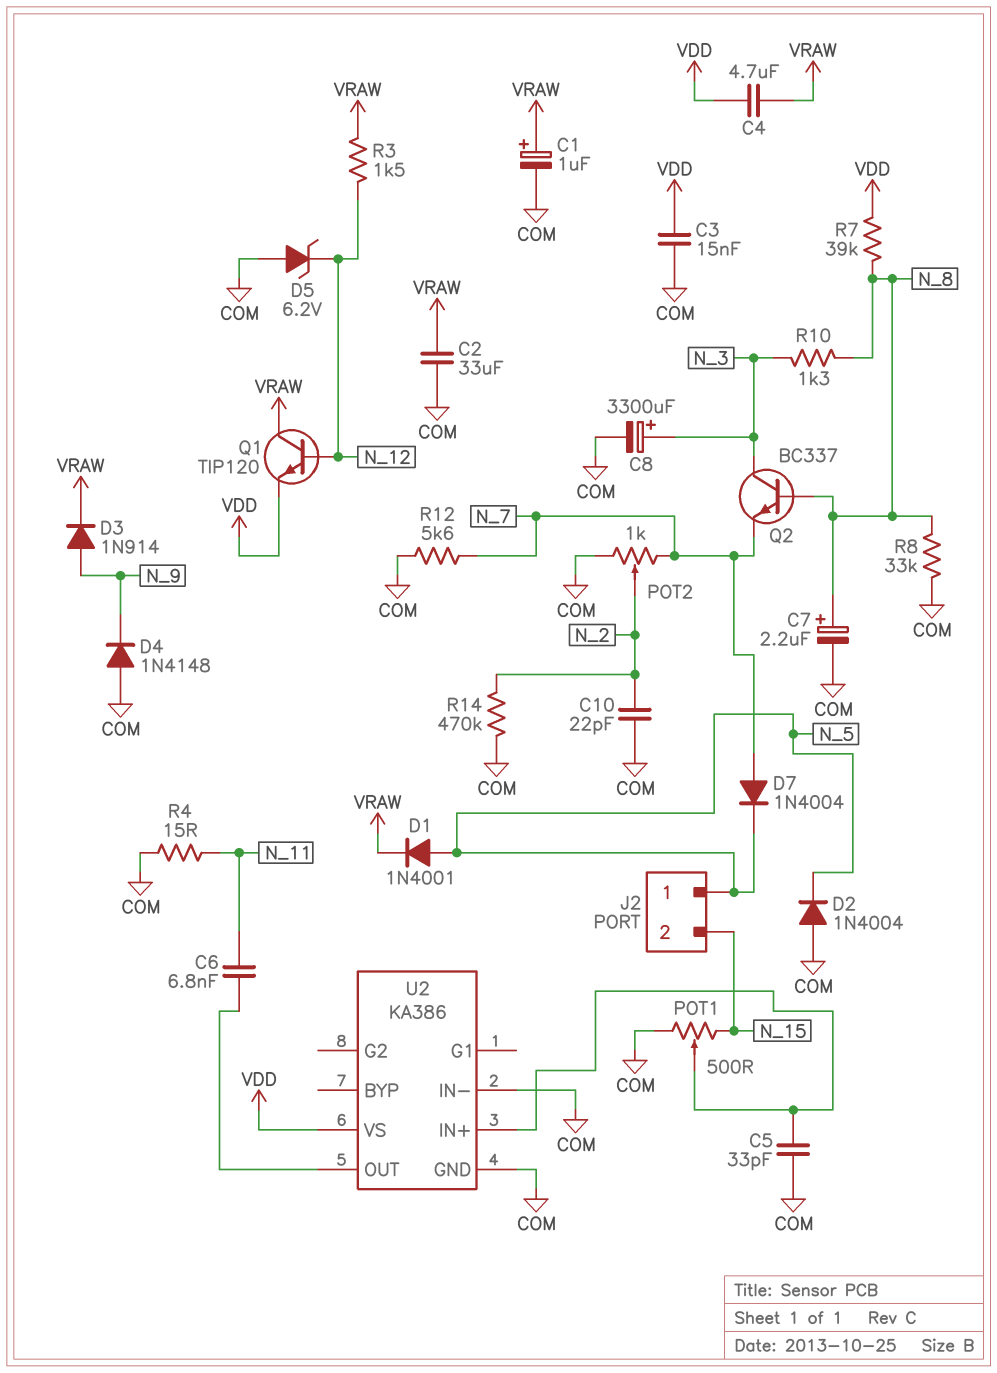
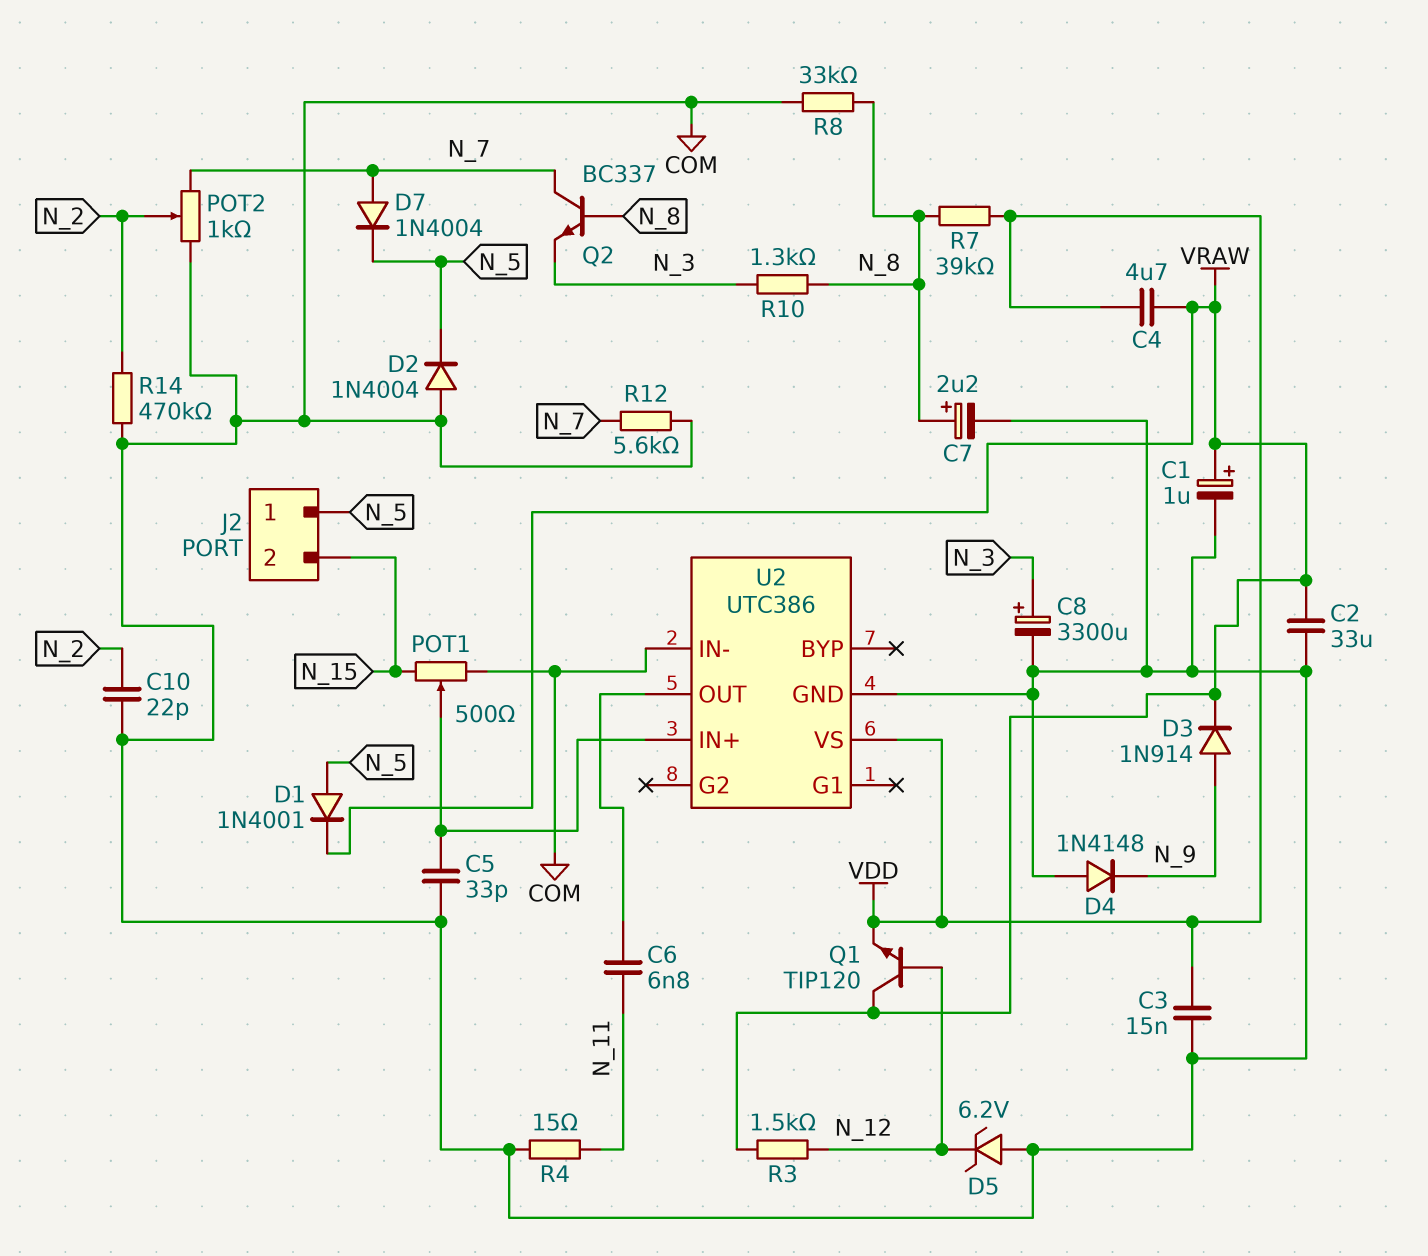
Q2: NPN BC337 (B N_8, C N_3, E N_7) -> NPN BC337 (B N_8, C N_7, E N_3)
U2: KA386 -> UTC386

